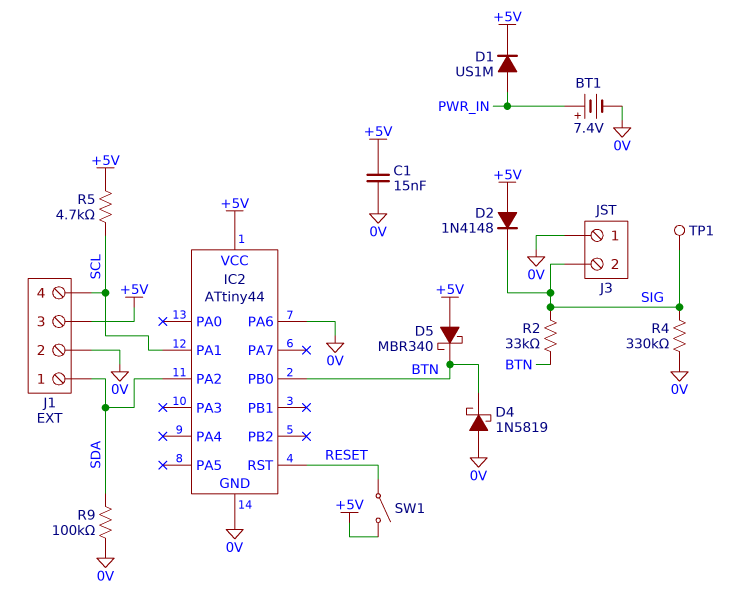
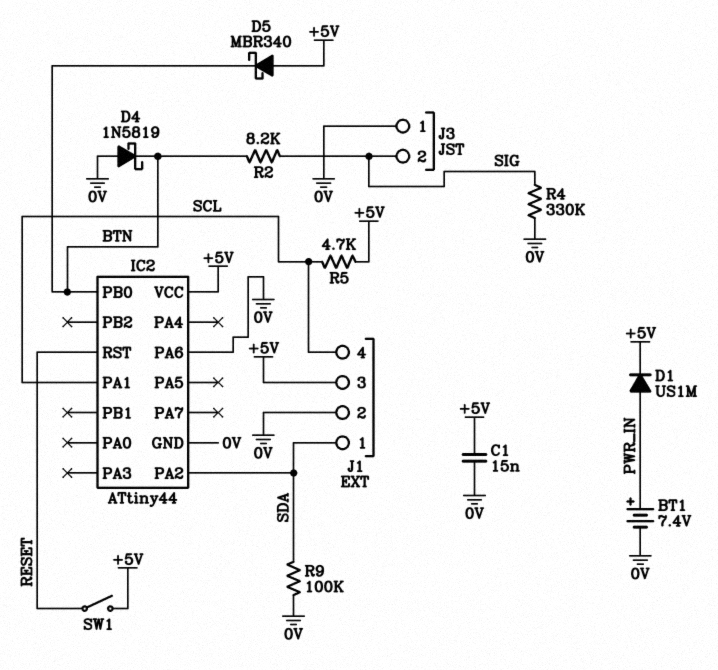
D2: diode 1N4148 (A +5V, K SIG) -> none
R2: 33k (BTN, SIG) -> 8.2k (BTN, SIG)
TP1: test point (SIG) -> none

